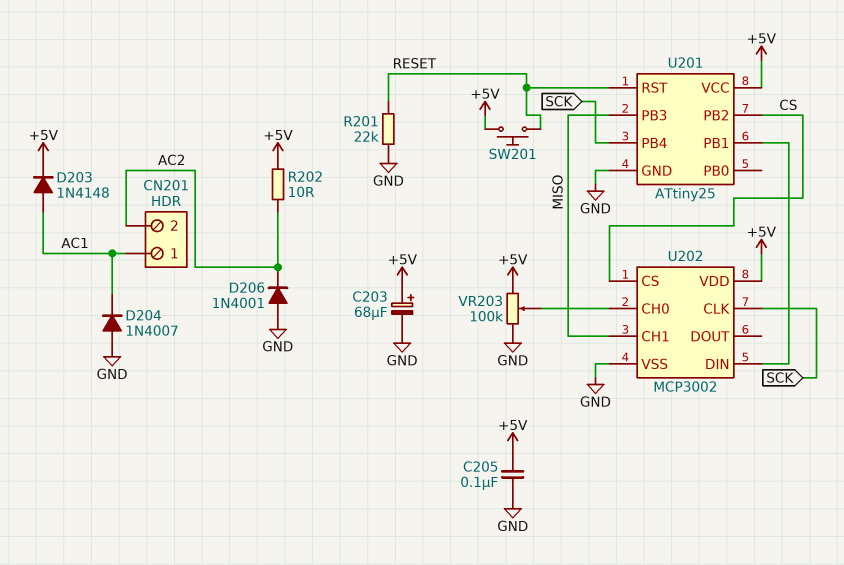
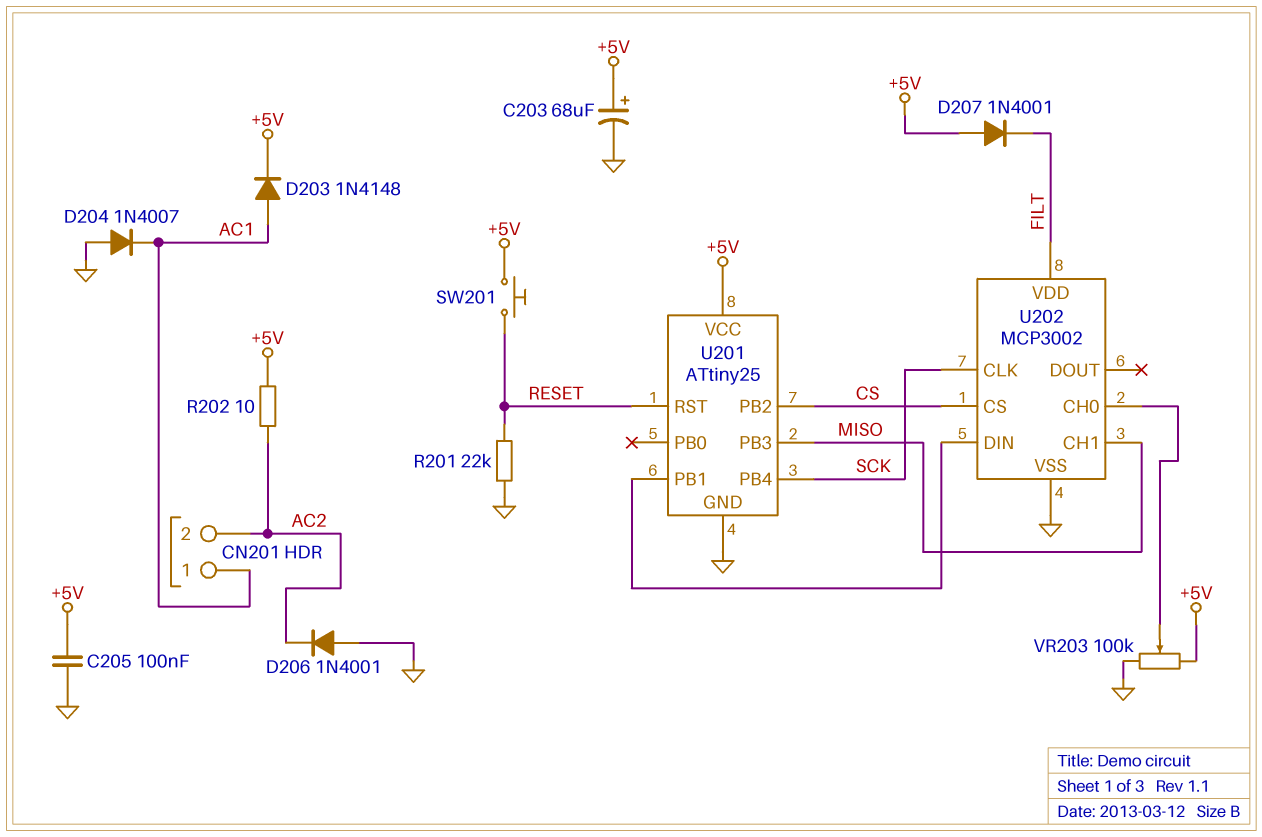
D207: none -> diode 1N4001 (A +5V, K FILT)
U202 pin VDD: +5V -> FILT

